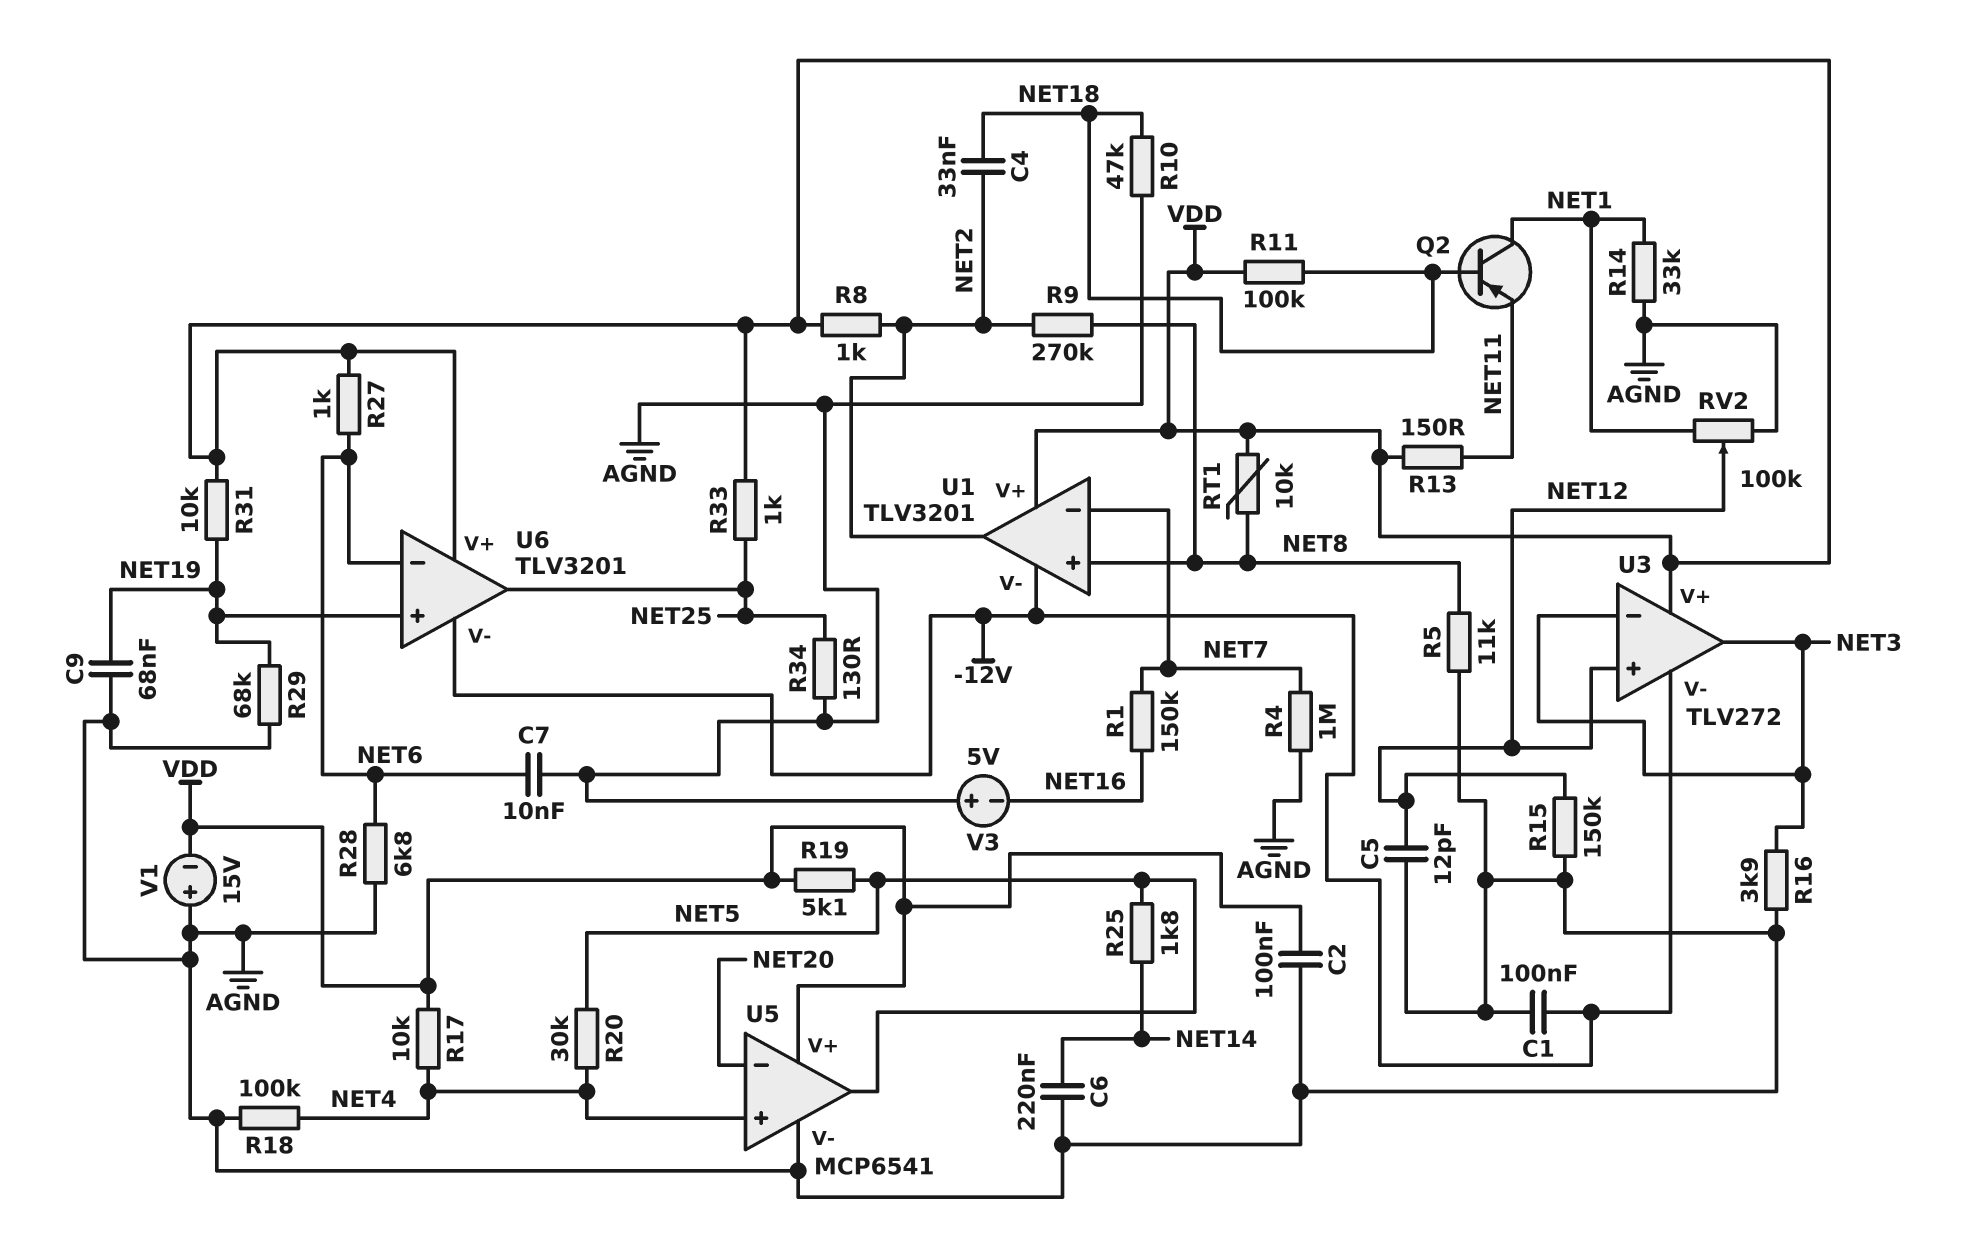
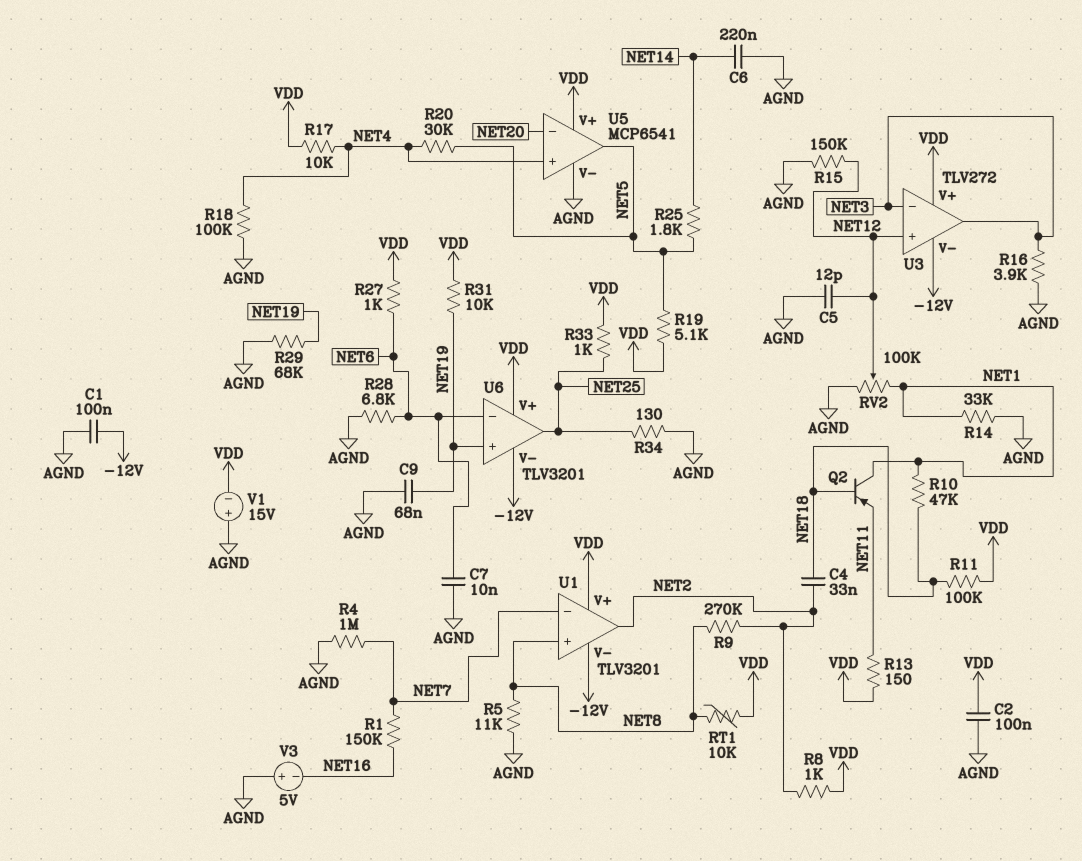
R10: 47k (AGND, NET18) -> 47k (NET1, NET18)

